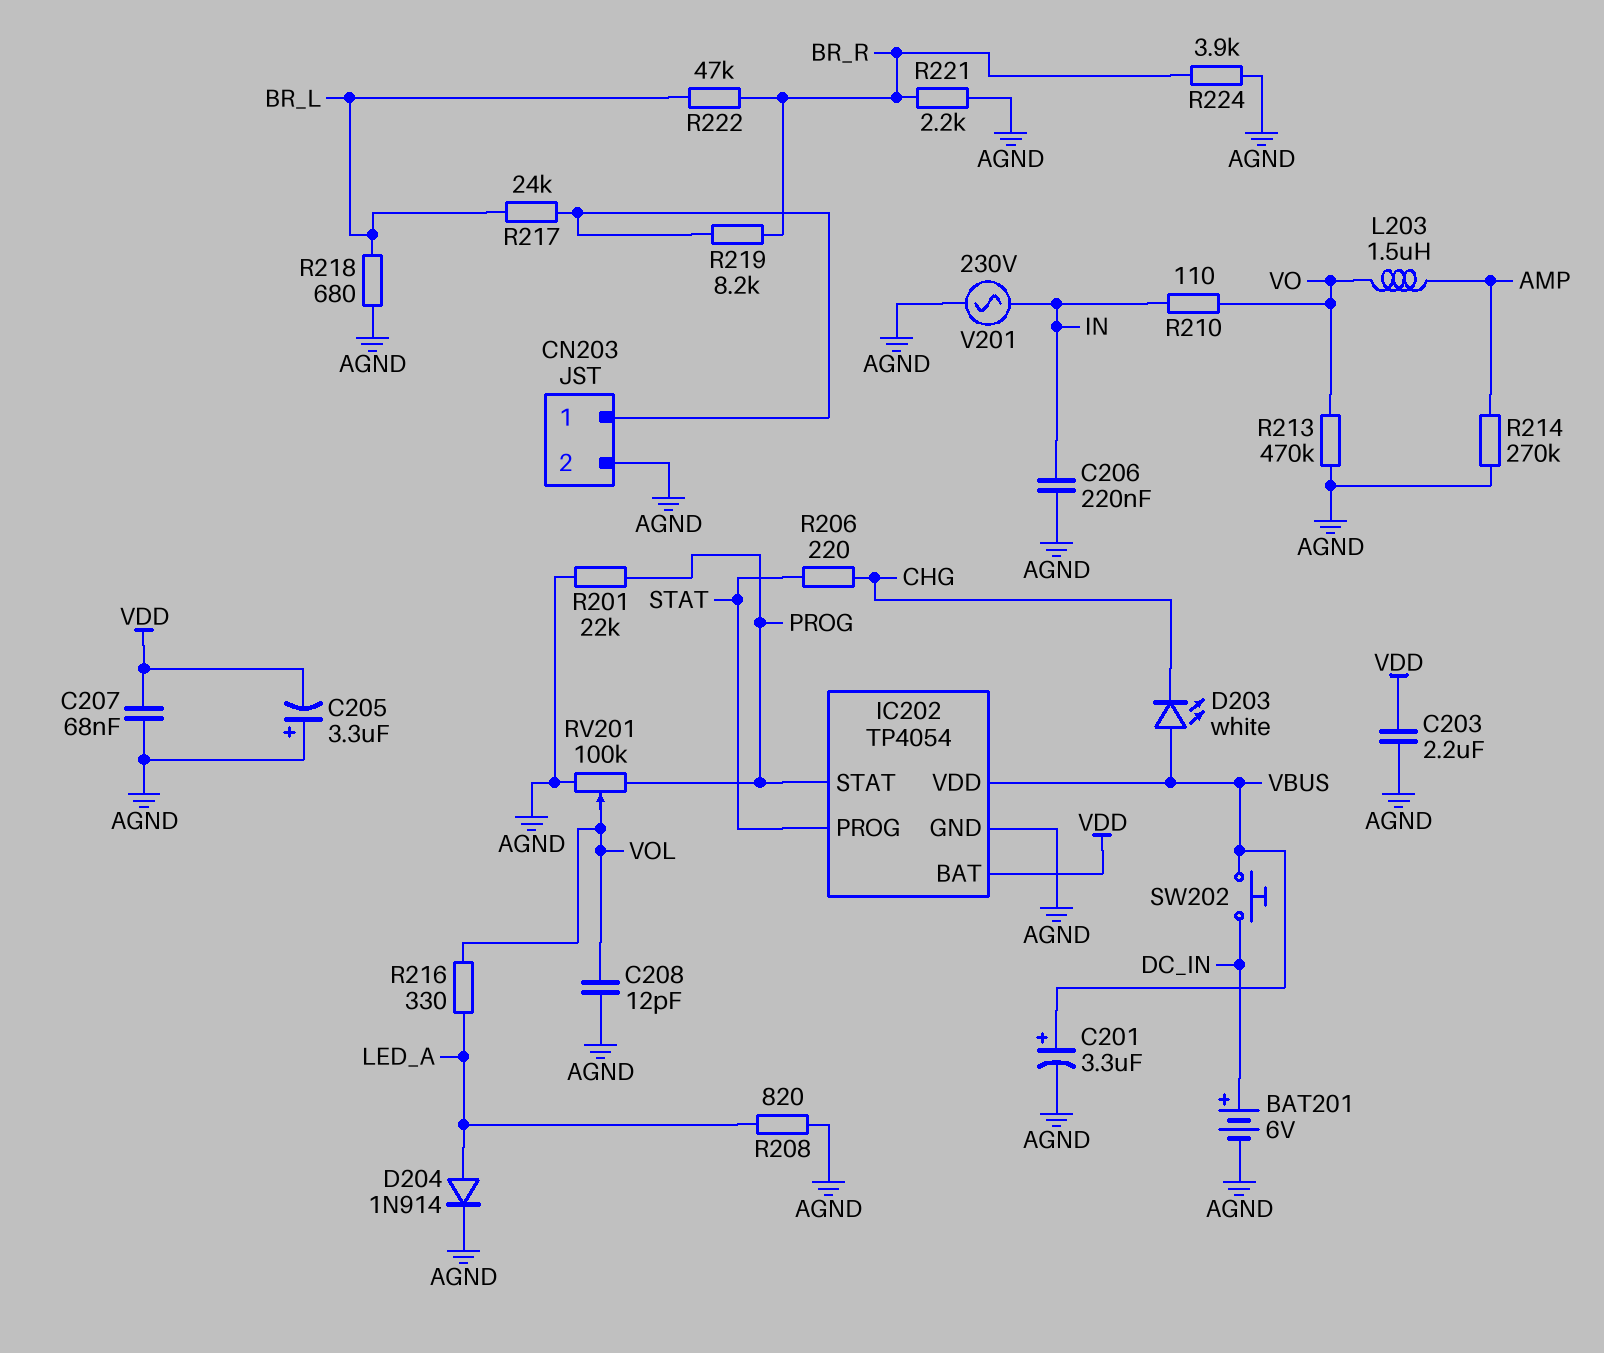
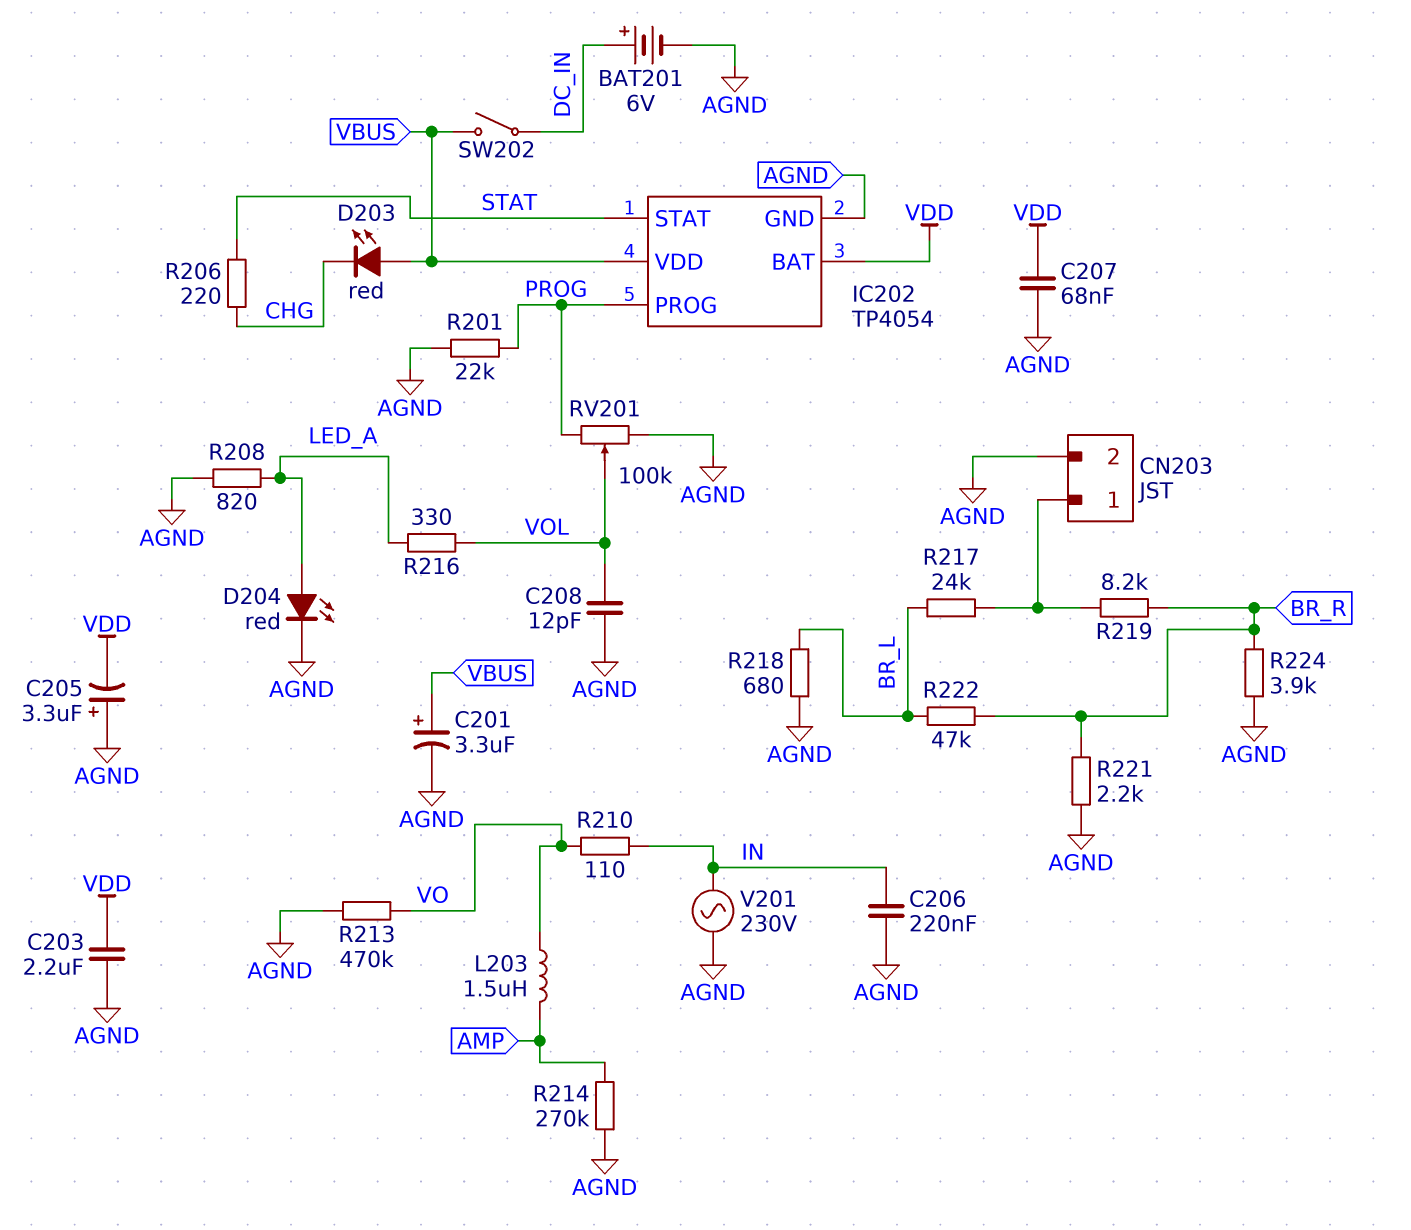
D203: LED white (A VBUS, K CHG) -> LED red (A VBUS, K CHG)
D204: diode 1N914 (A LED_A, K AGND) -> LED red (A LED_A, K AGND)
IC202 pin PROG: STAT -> PROG
IC202 pin STAT: PROG -> STAT
SW202: button (DC_IN, VBUS) -> switch (DC_IN, VBUS)

